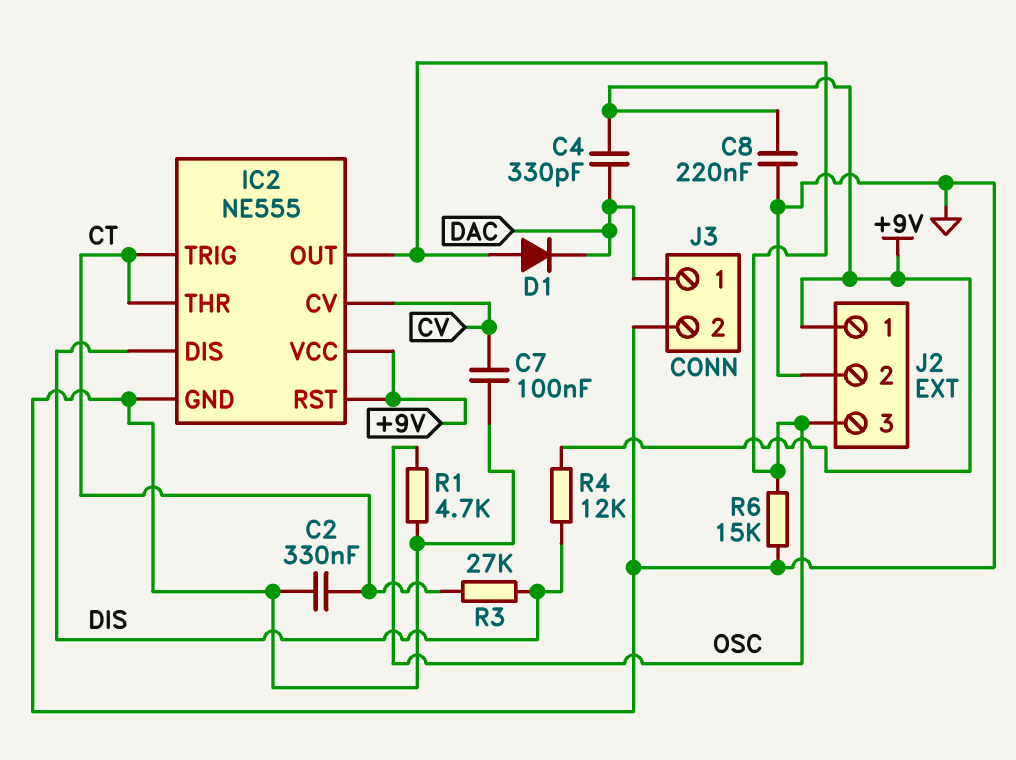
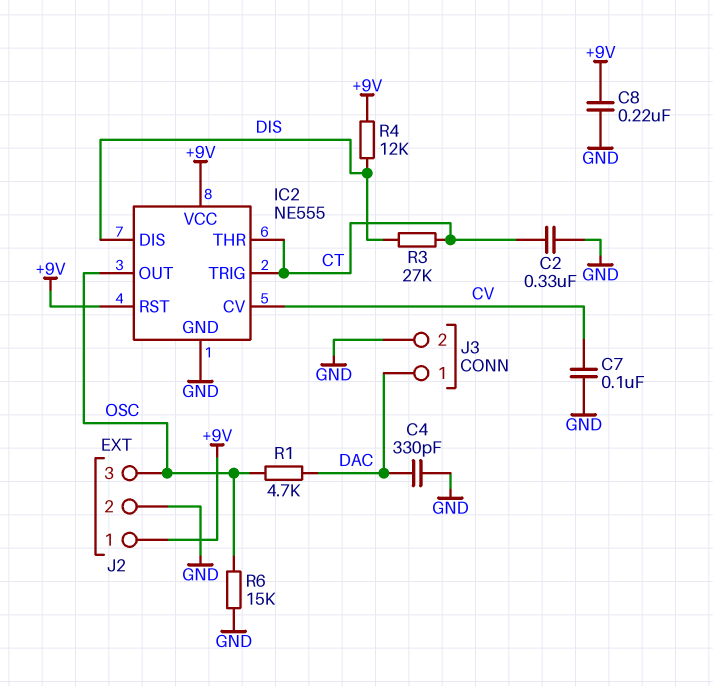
C4: 330pF (+9V, DAC) -> 330pF (DAC, GND)
D1: diode (A OSC, K DAC) -> none
R1: 4.7k (GND, OSC) -> 4.7k (DAC, OSC)

